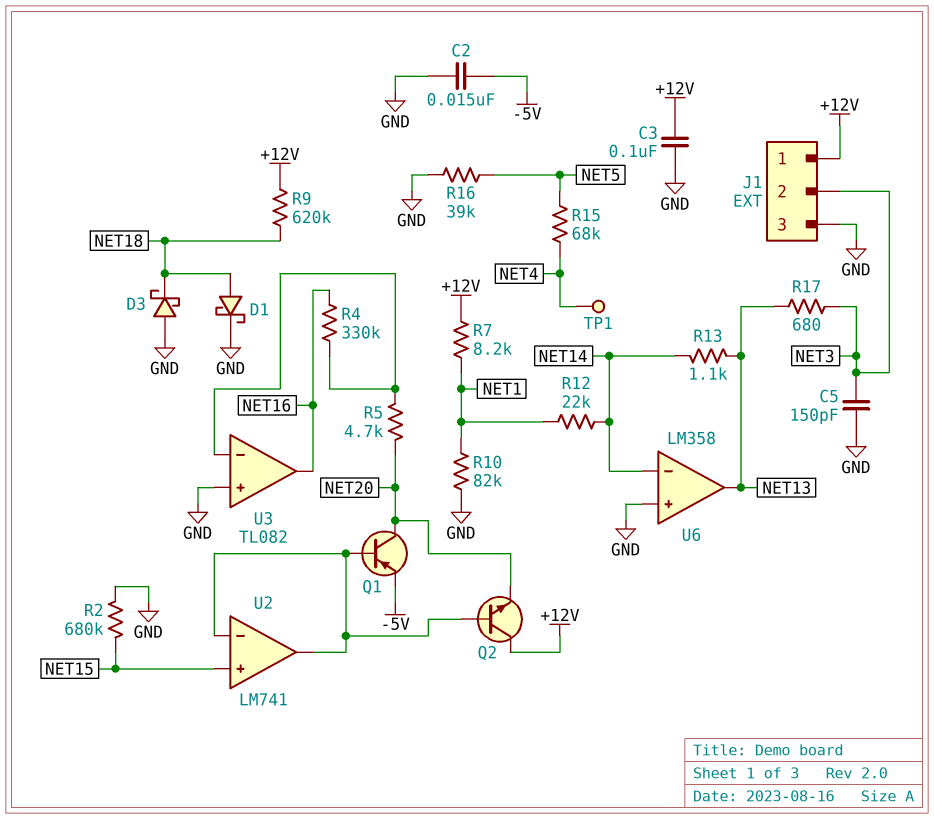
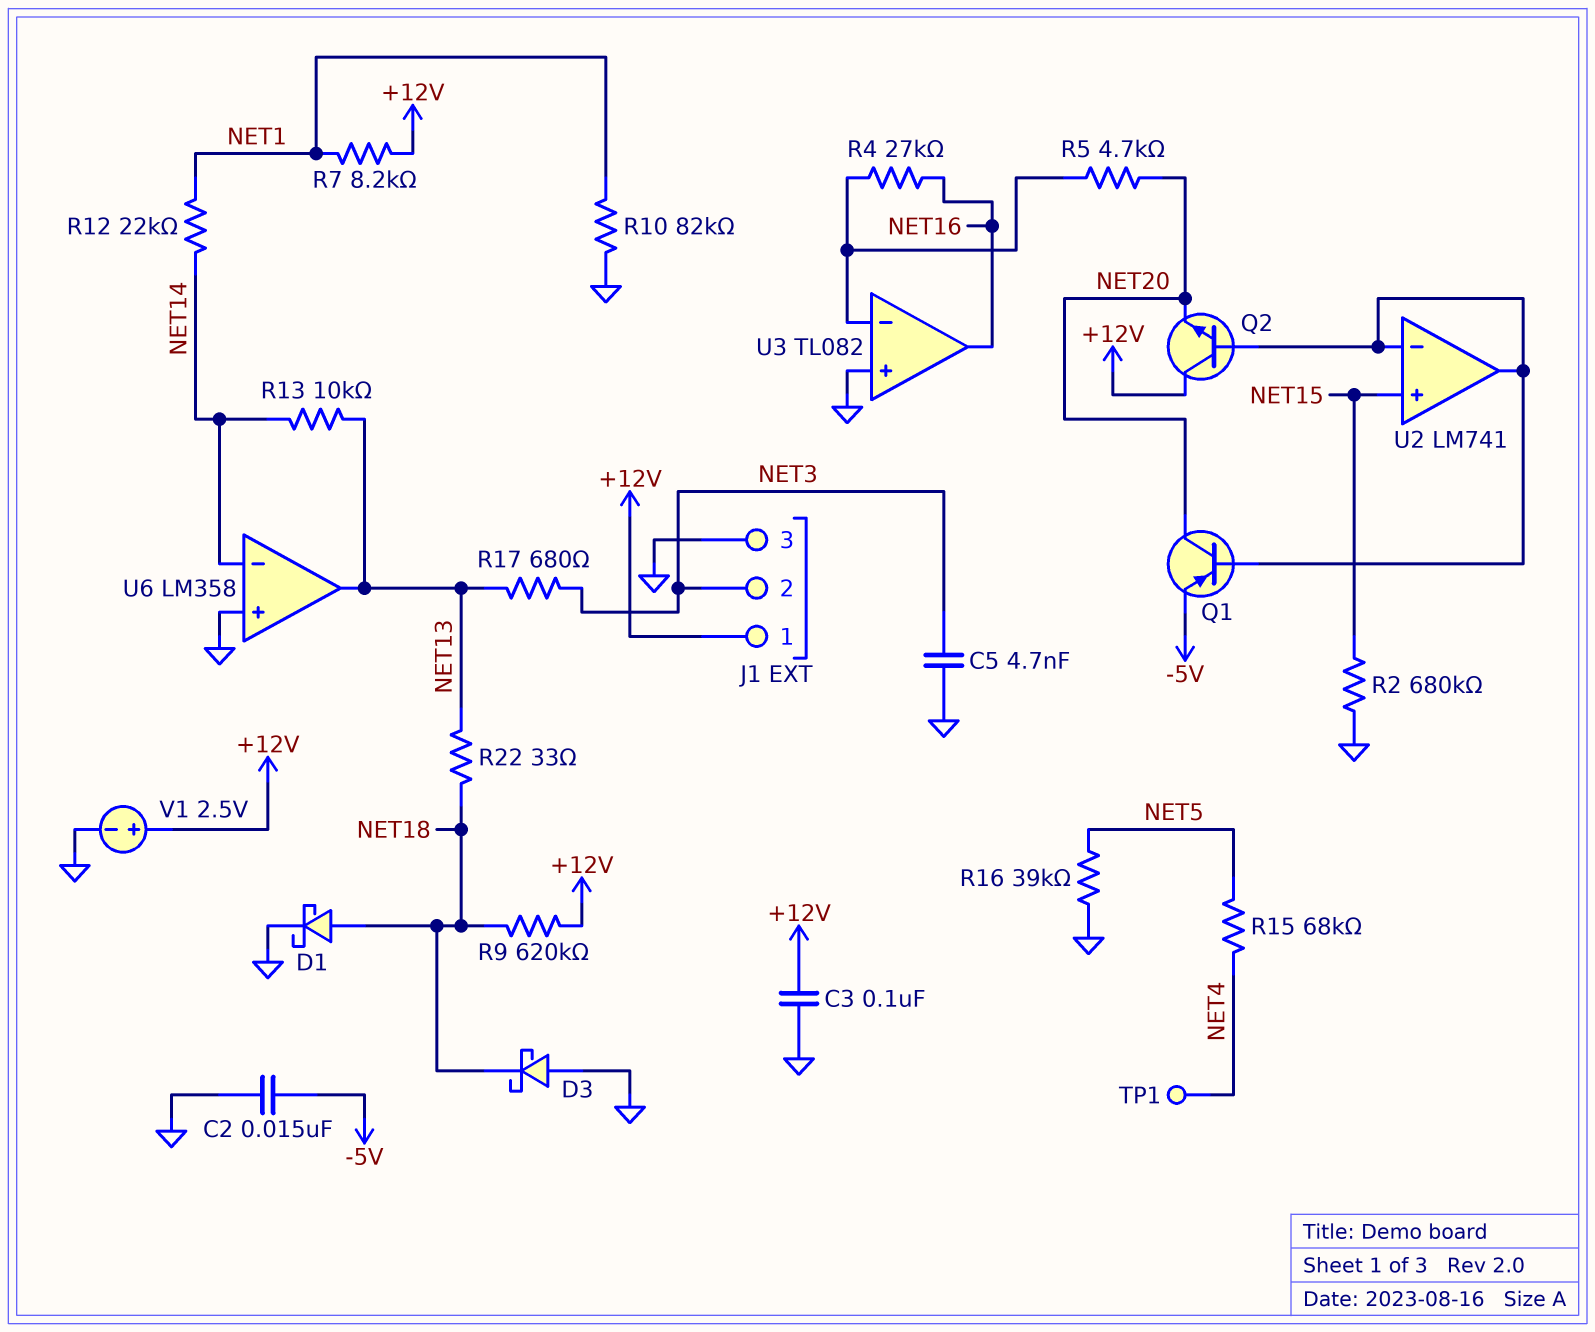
C5: 150pF (GND, NET3) -> 4.7nF (GND, NET3)
R4: 330k (NET16, U3/in-) -> 27k (NET16, U3/in-)
R13: 1.1k (NET13, NET14) -> 10k (NET13, NET14)
R22: none -> 33 (NET13, NET18)
V1: none -> 2.5V (plus +12V, minus GND)

